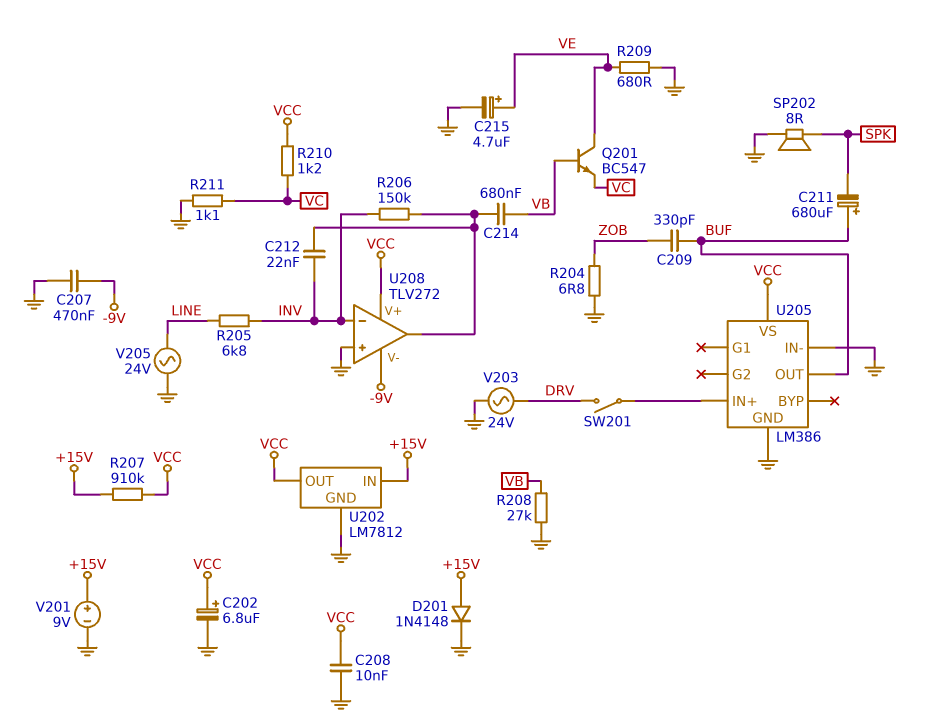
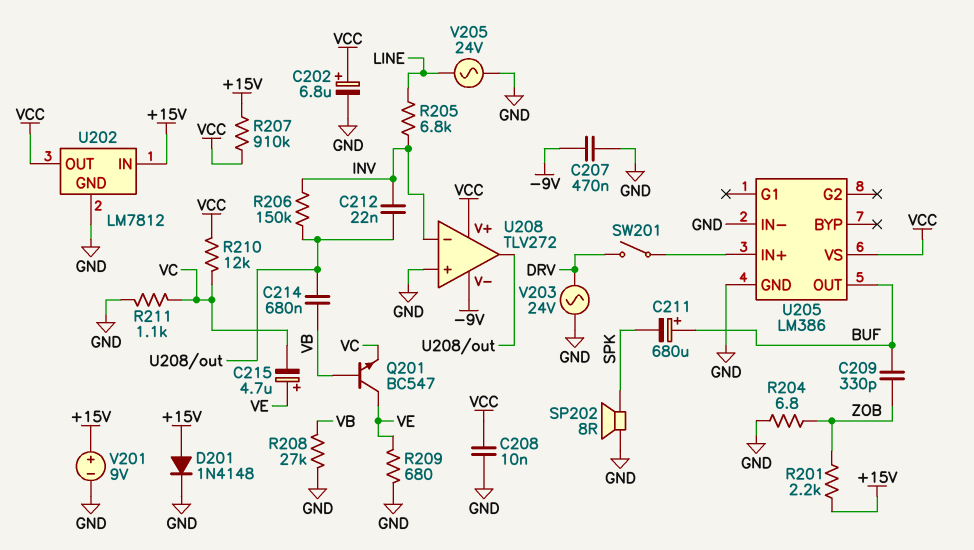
C215: 4.7uF (plus VE, minus GND) -> 4.7uF (plus VE, minus VC)
R201: none -> 2.2k (+15V, ZOB)
R210: 1.2k (VC, VCC) -> 12k (VC, VCC)

